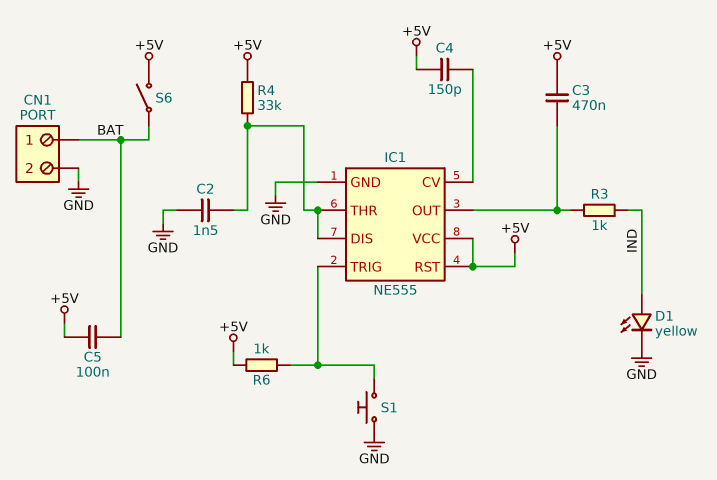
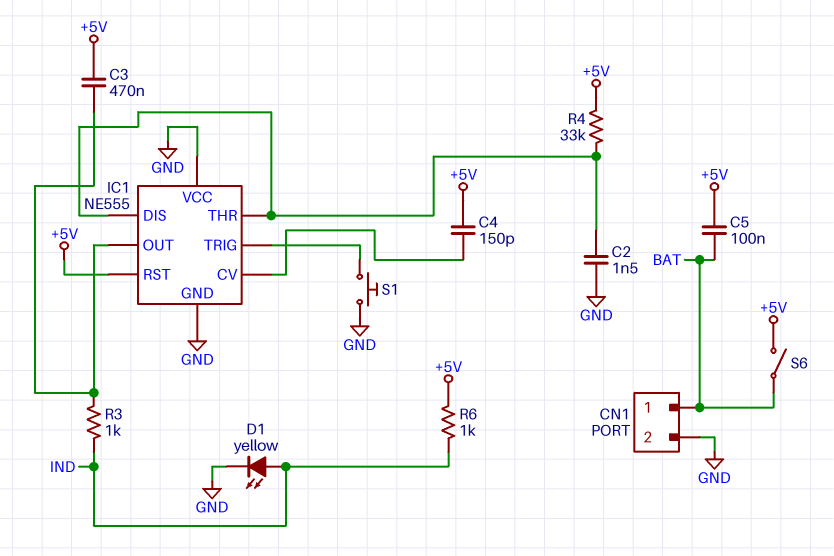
IC1 pin VCC: +5V -> GND
R6: 1k (+5V, IC1/TRIG) -> 1k (+5V, IND)

